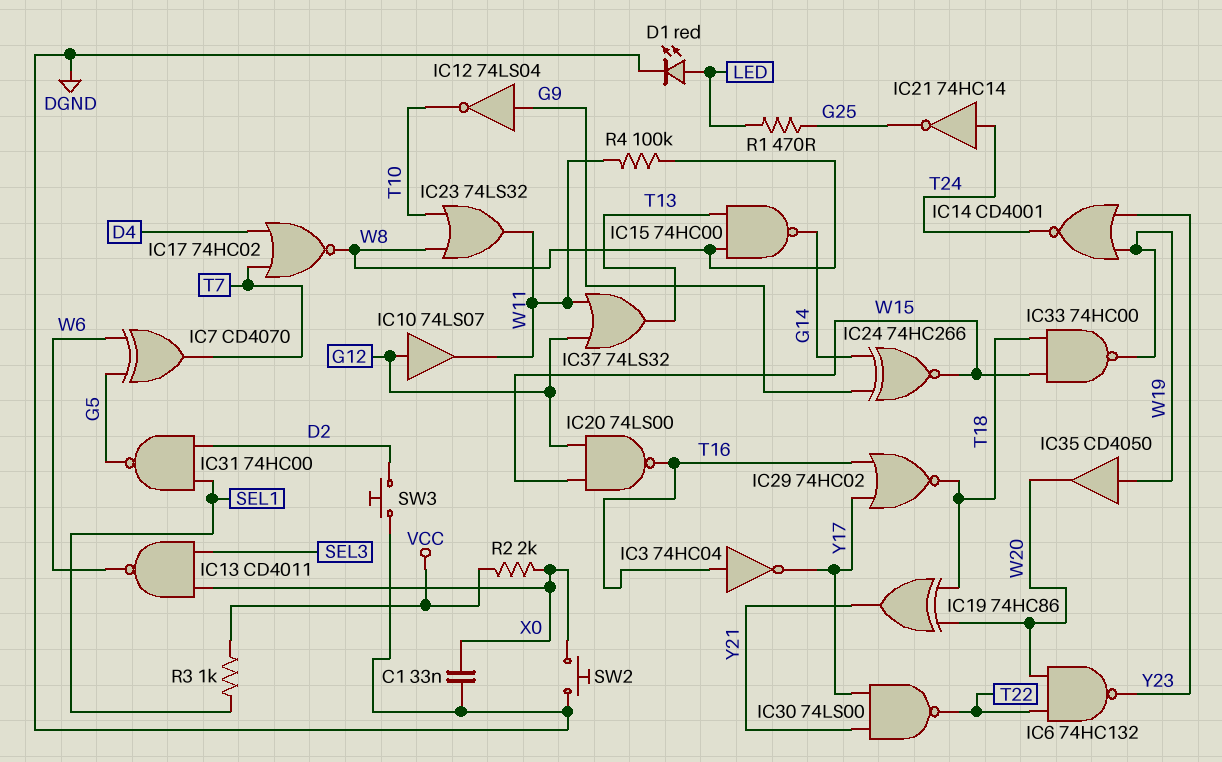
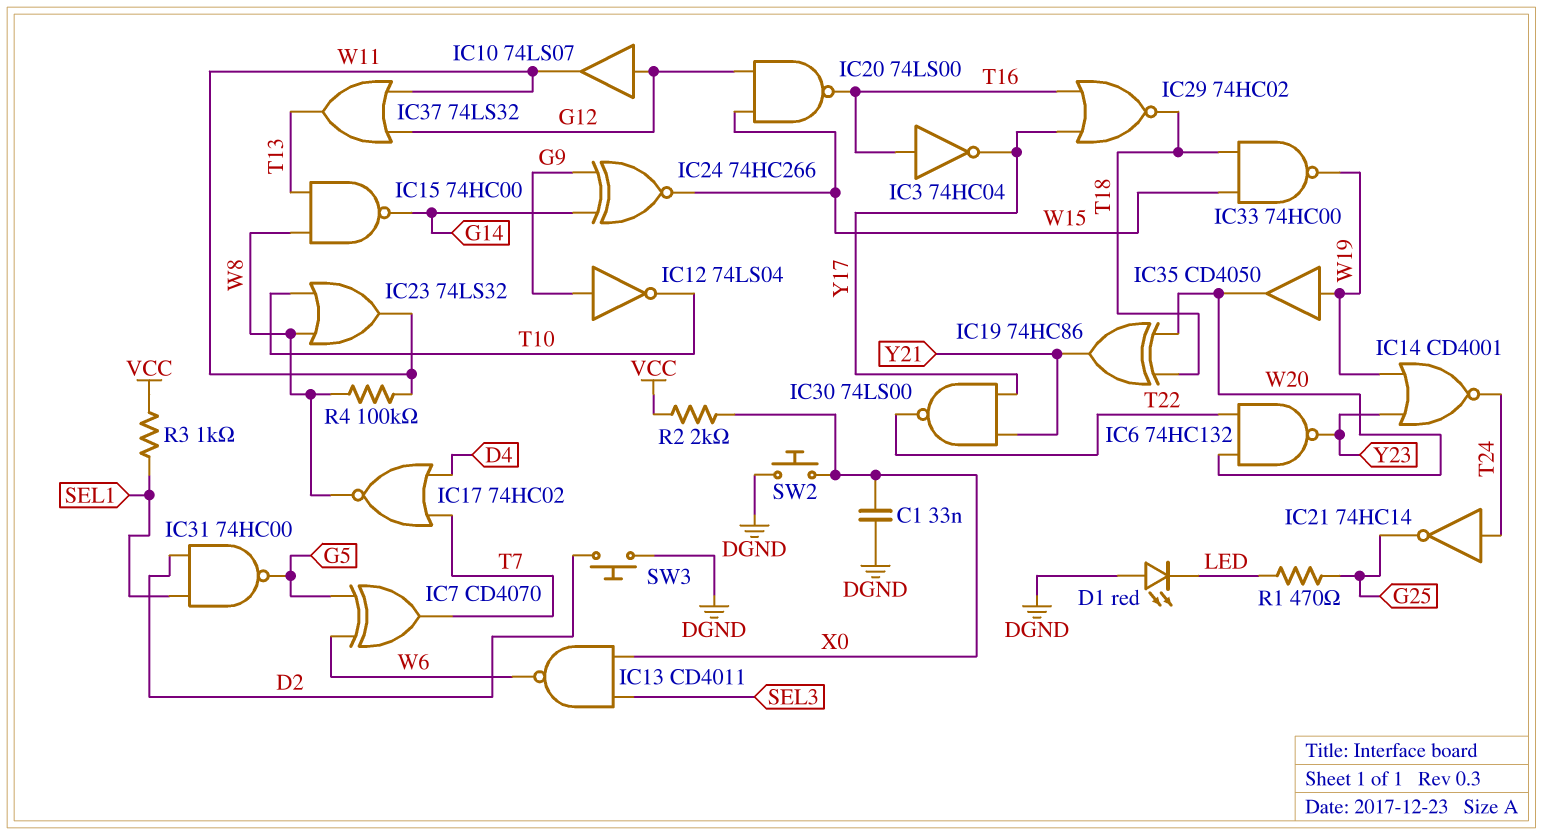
D1: LED red (A LED, K DGND) -> LED red (A DGND, K LED)

